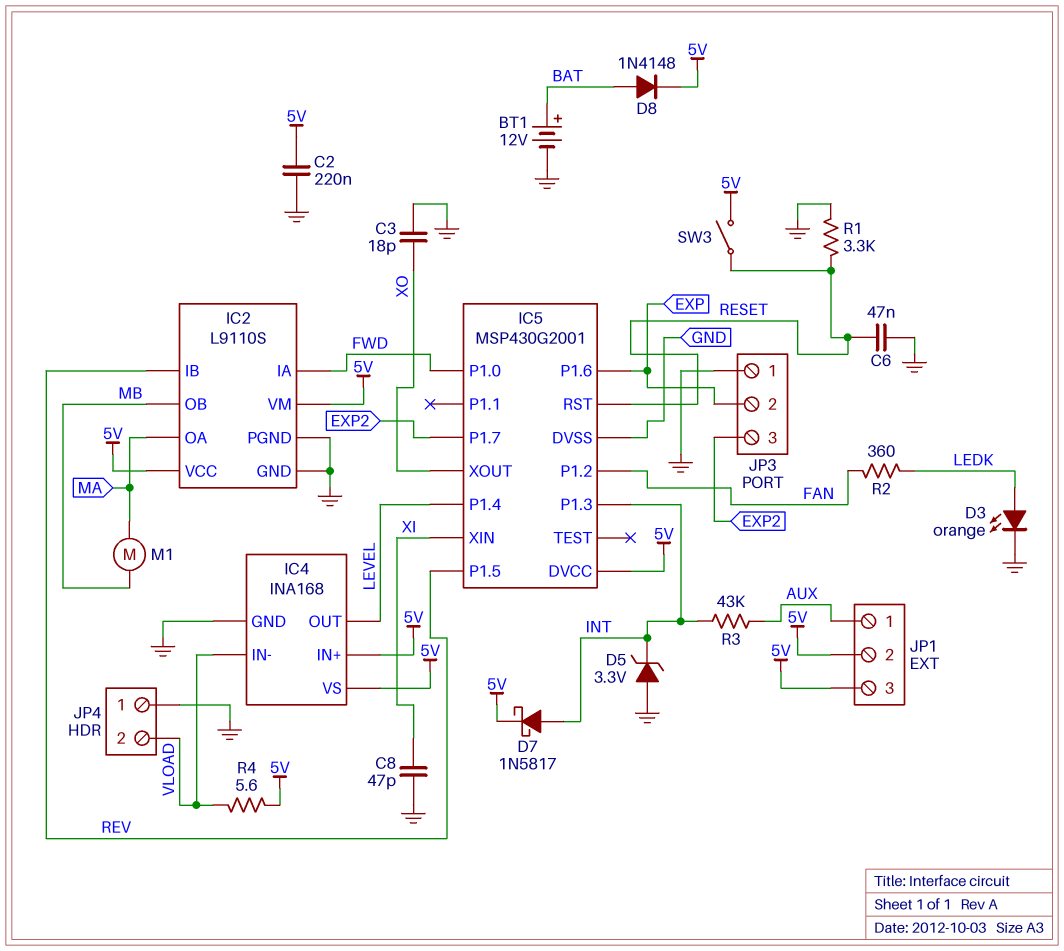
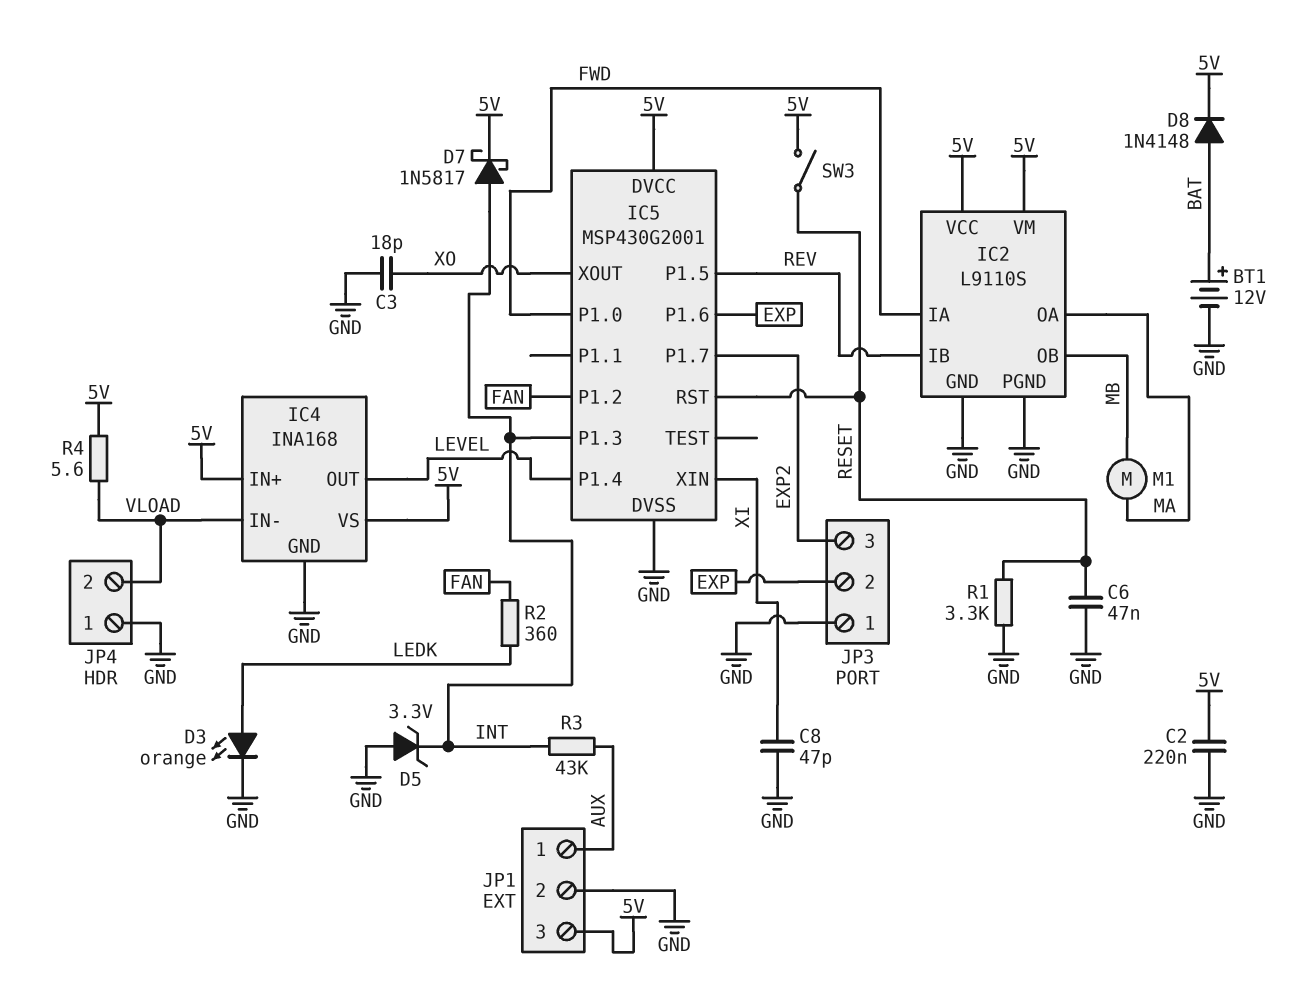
JP1 pin 2: 5V -> GND

